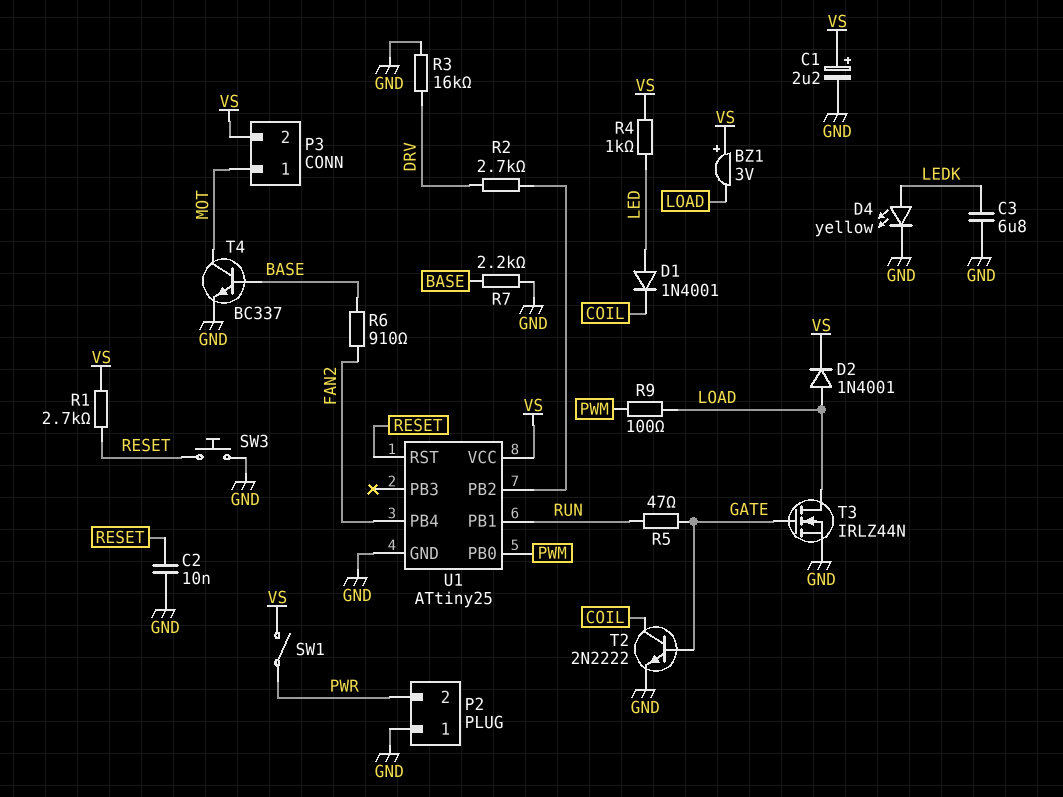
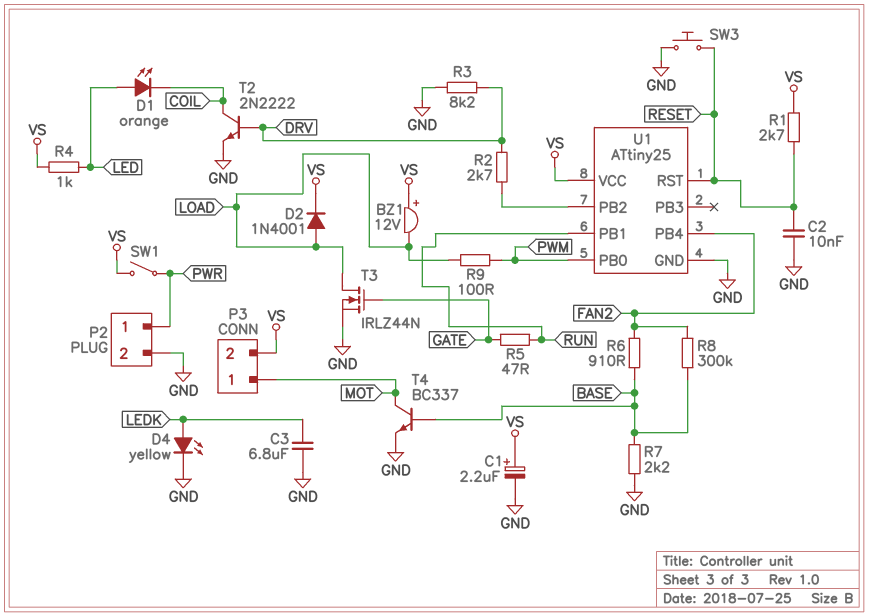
BZ1: buzzer 3V (plus VS, minus LOAD) -> buzzer 12V (plus VS, minus LOAD)
D1: diode 1N4001 (A LED, K COIL) -> LED orange (A LED, K COIL)
P2 pin 1: GND -> PWR
P2 pin 2: PWR -> GND
R3: 16k (DRV, GND) -> 8.2k (DRV, GND)
R8: none -> 300k (BASE, FAN2)
T2: NPN 2N2222 (B GATE, C COIL, E GND) -> NPN 2N2222 (B DRV, C COIL, E GND)

